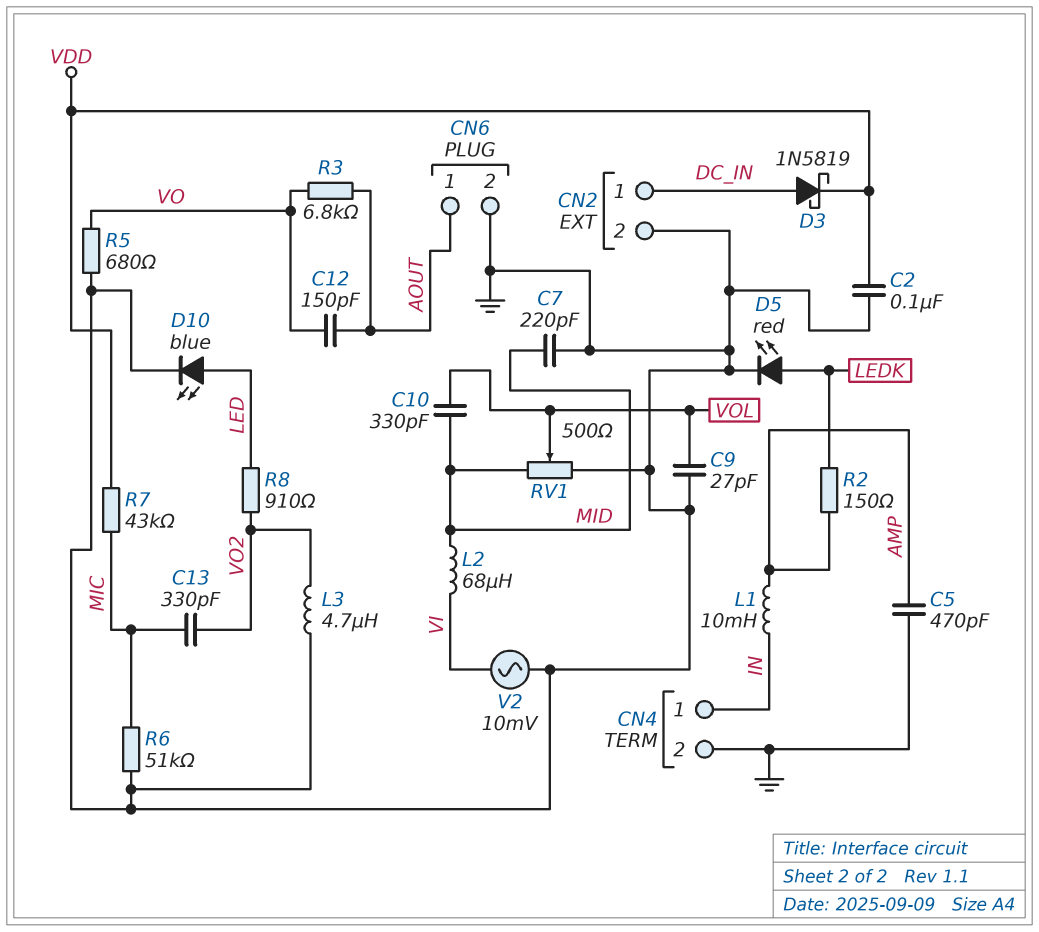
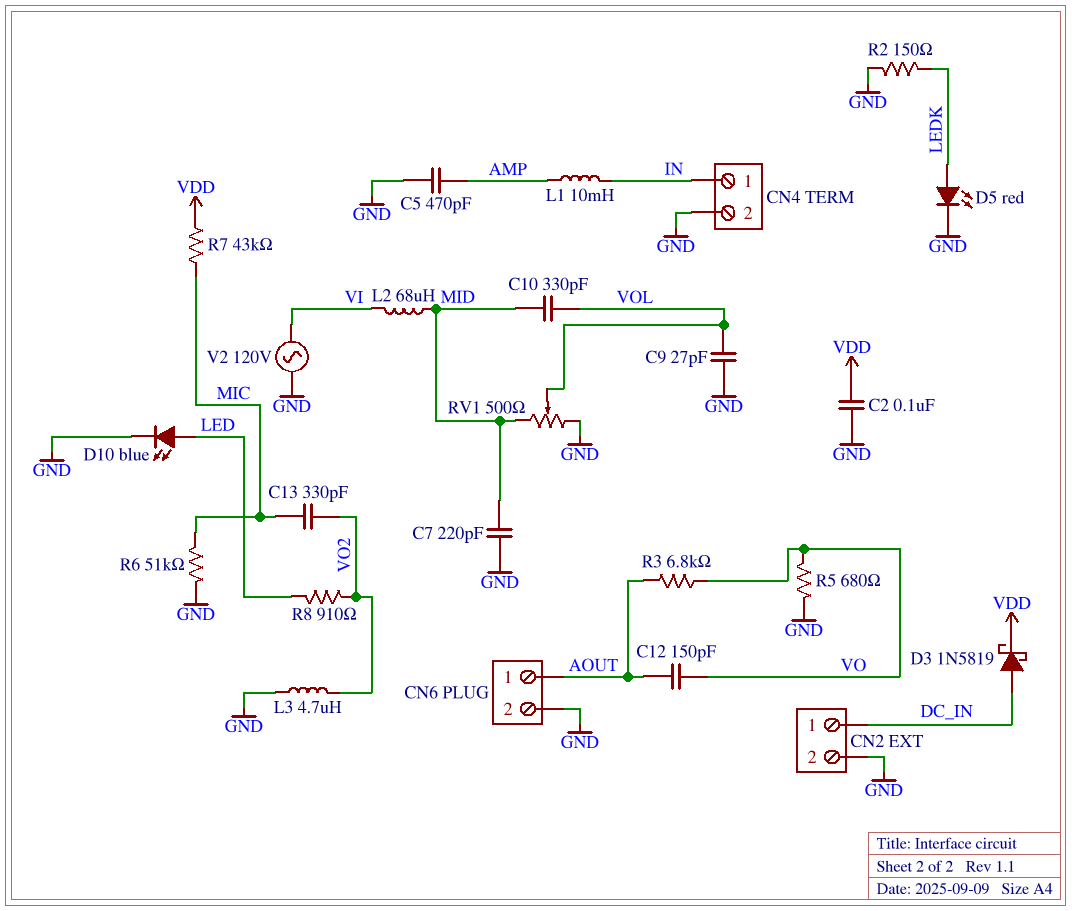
R2: 150 (AMP, LEDK) -> 150 (GND, LEDK)
V2: AC 10mV (GND, VI) -> AC 120V (GND, VI)

